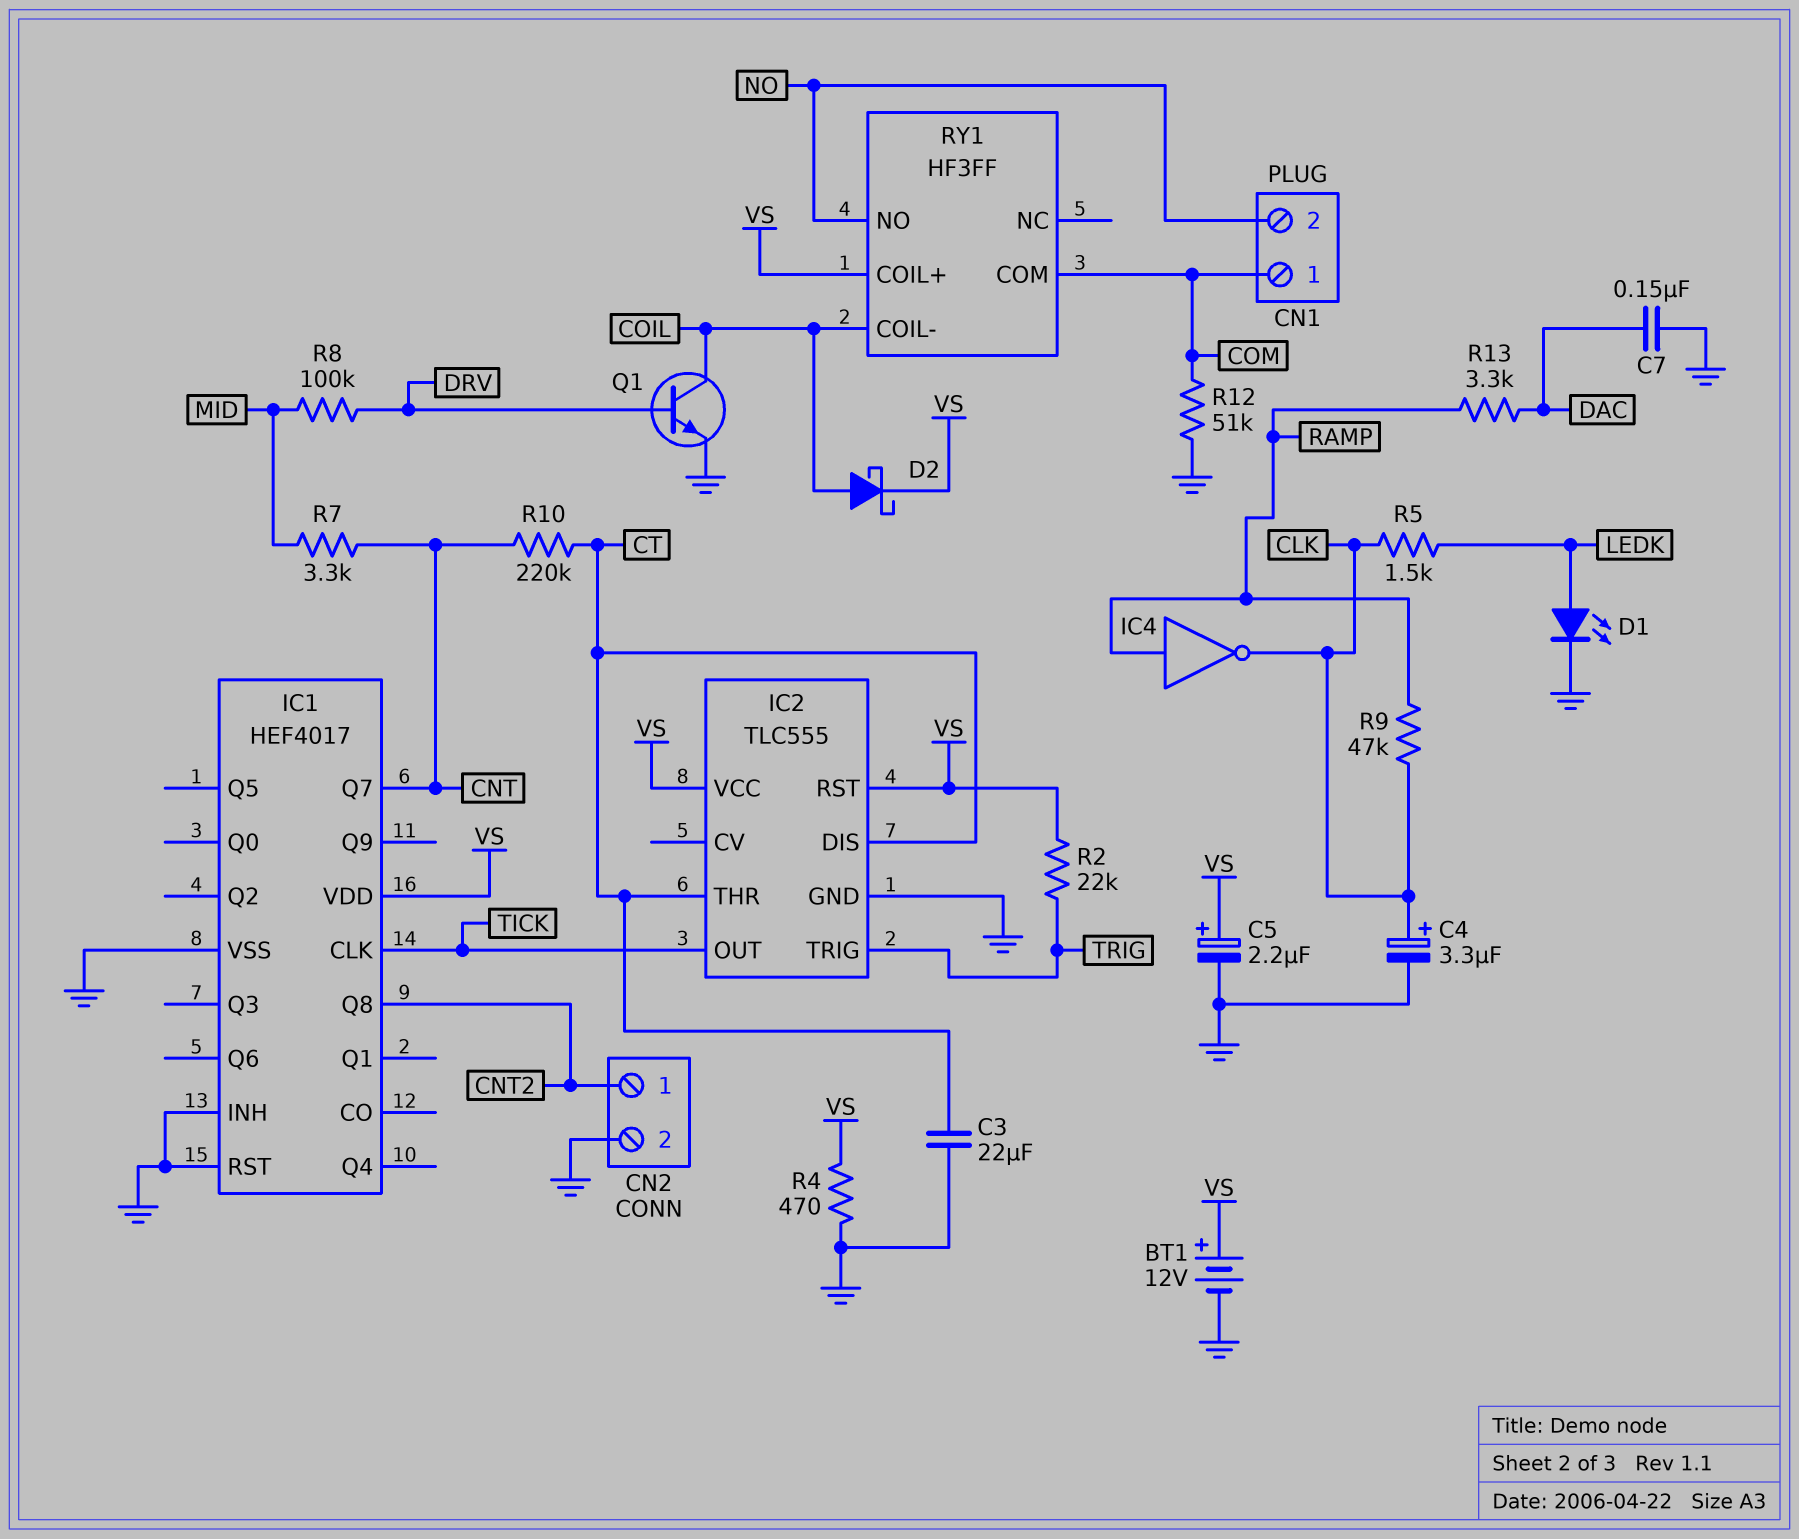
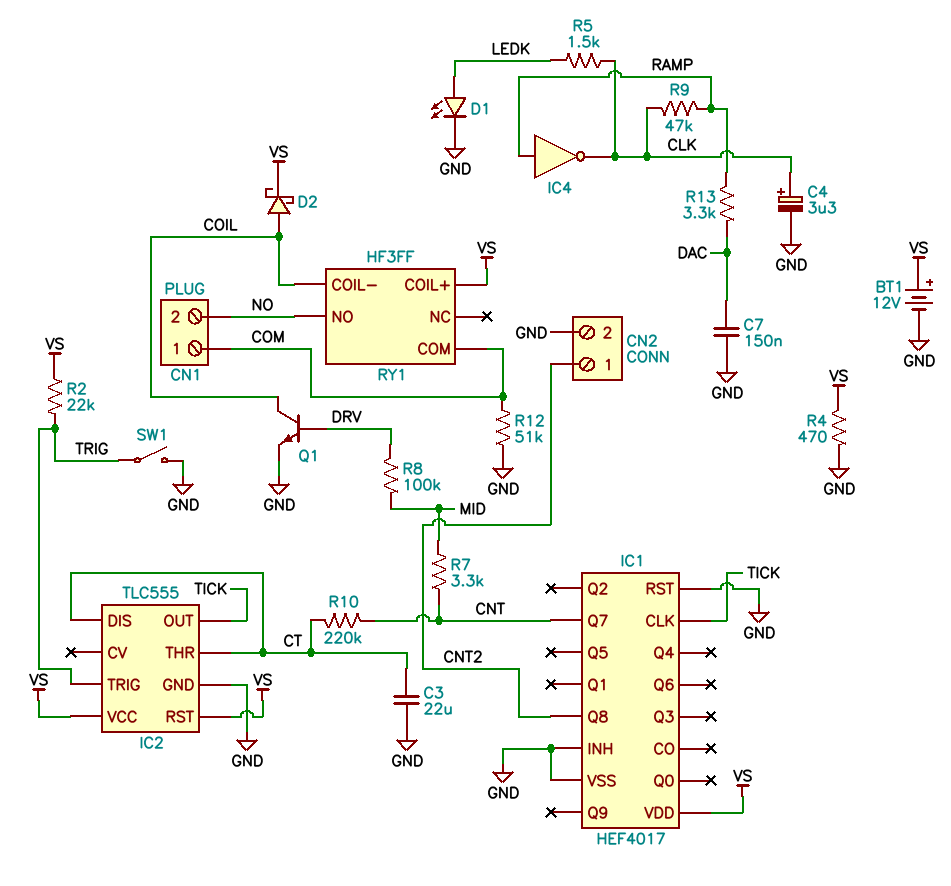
C5: 2.2uF (plus VS, minus GND) -> none
SW1: none -> switch (GND, TRIG)

